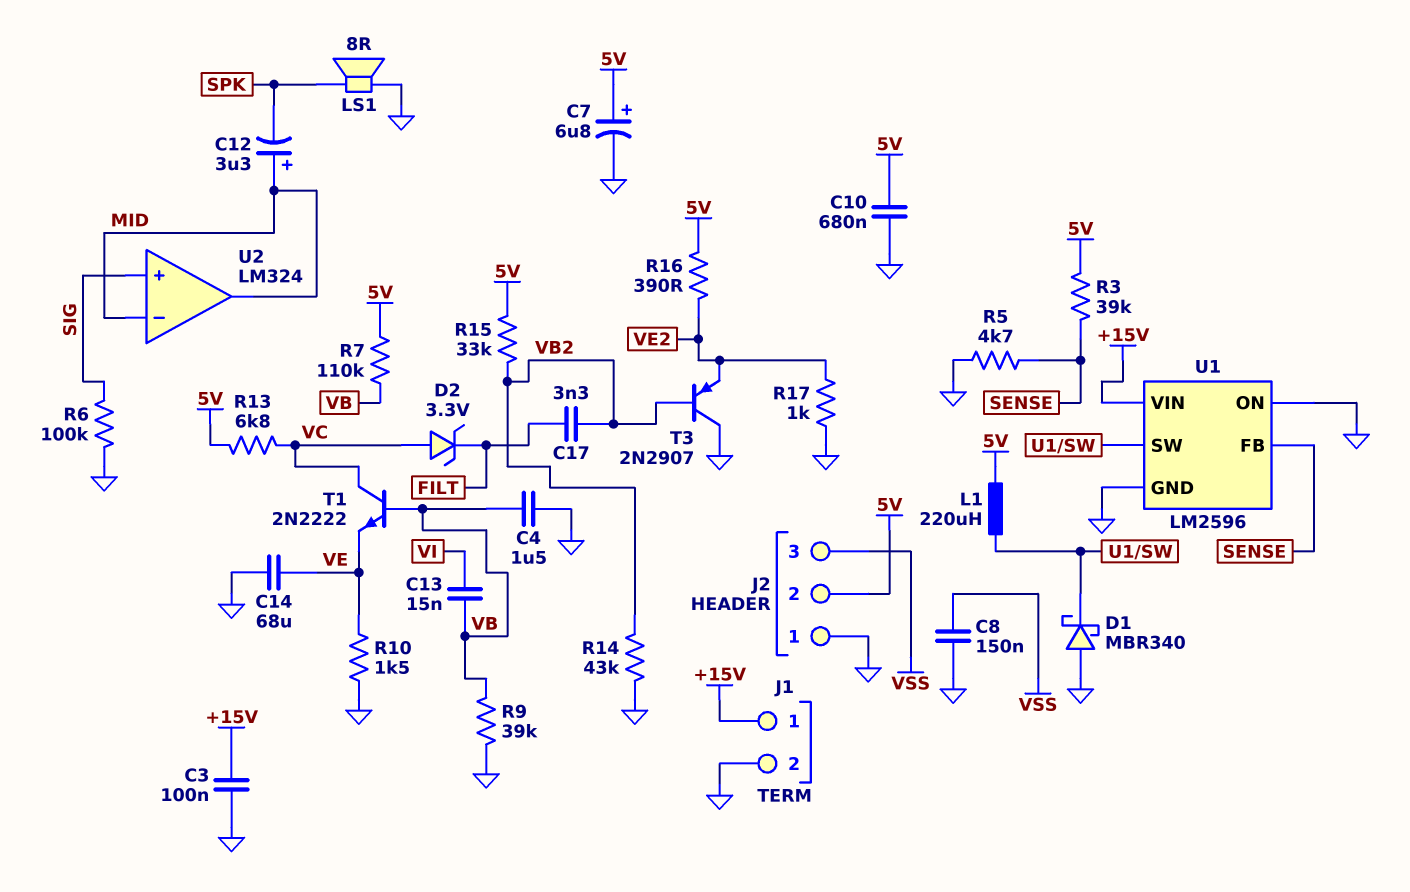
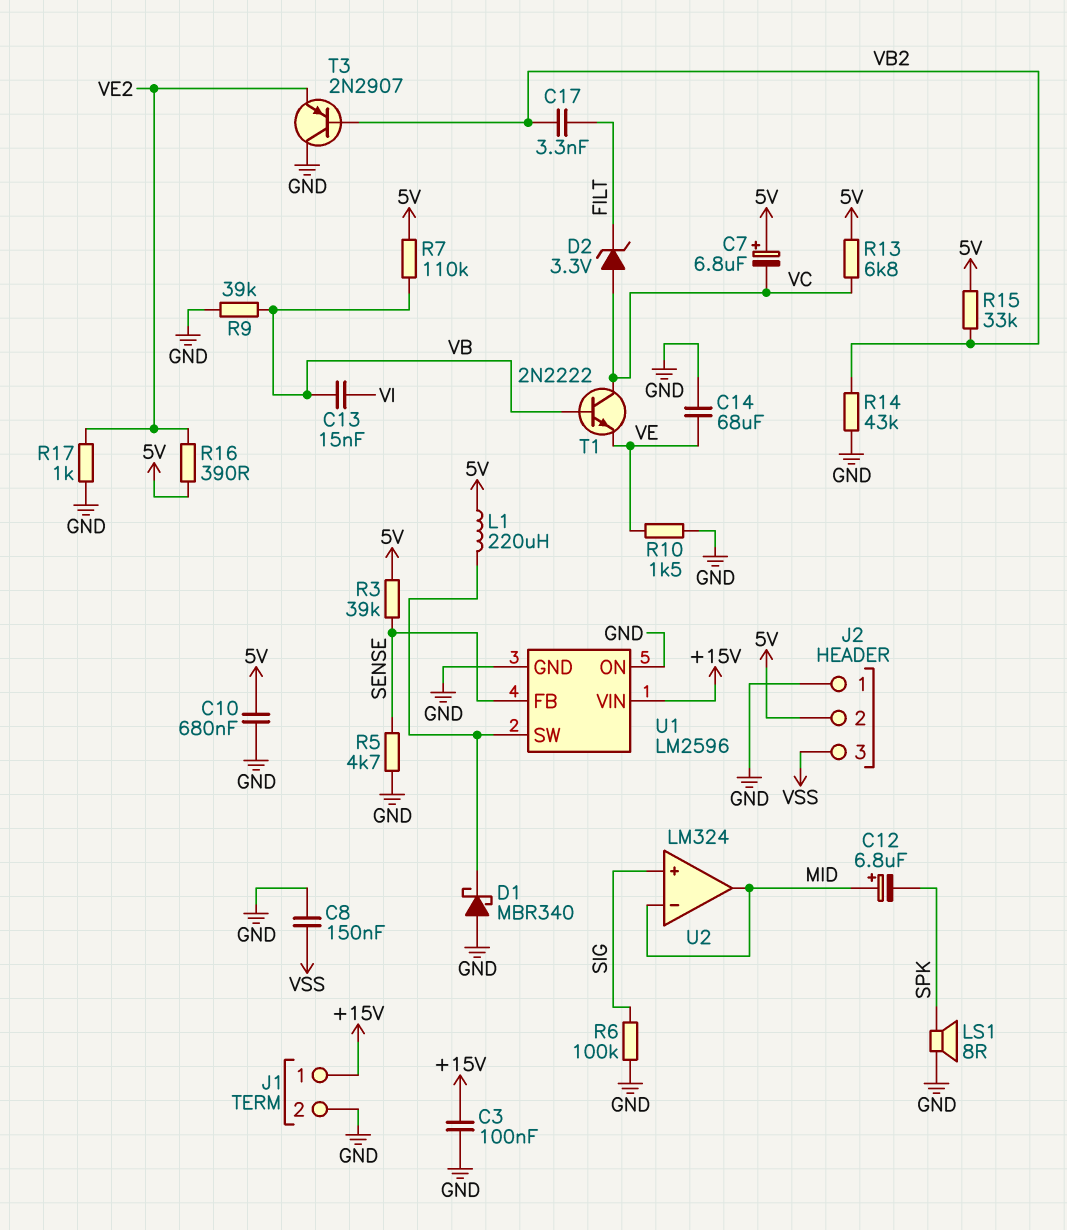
C4: 1.5uF (GND, VB) -> none
C7: 6.8uF (plus 5V, minus GND) -> 6.8uF (plus 5V, minus VC)
C12: 3.3uF (plus MID, minus SPK) -> 6.8uF (plus MID, minus SPK)

